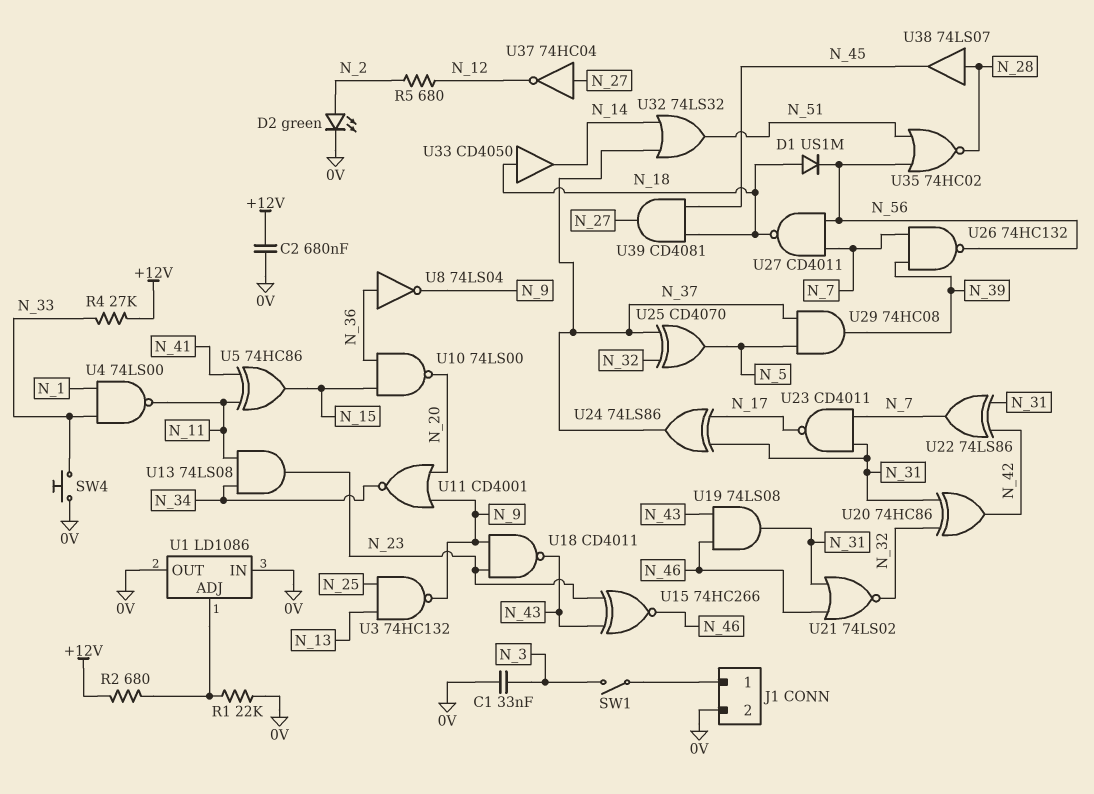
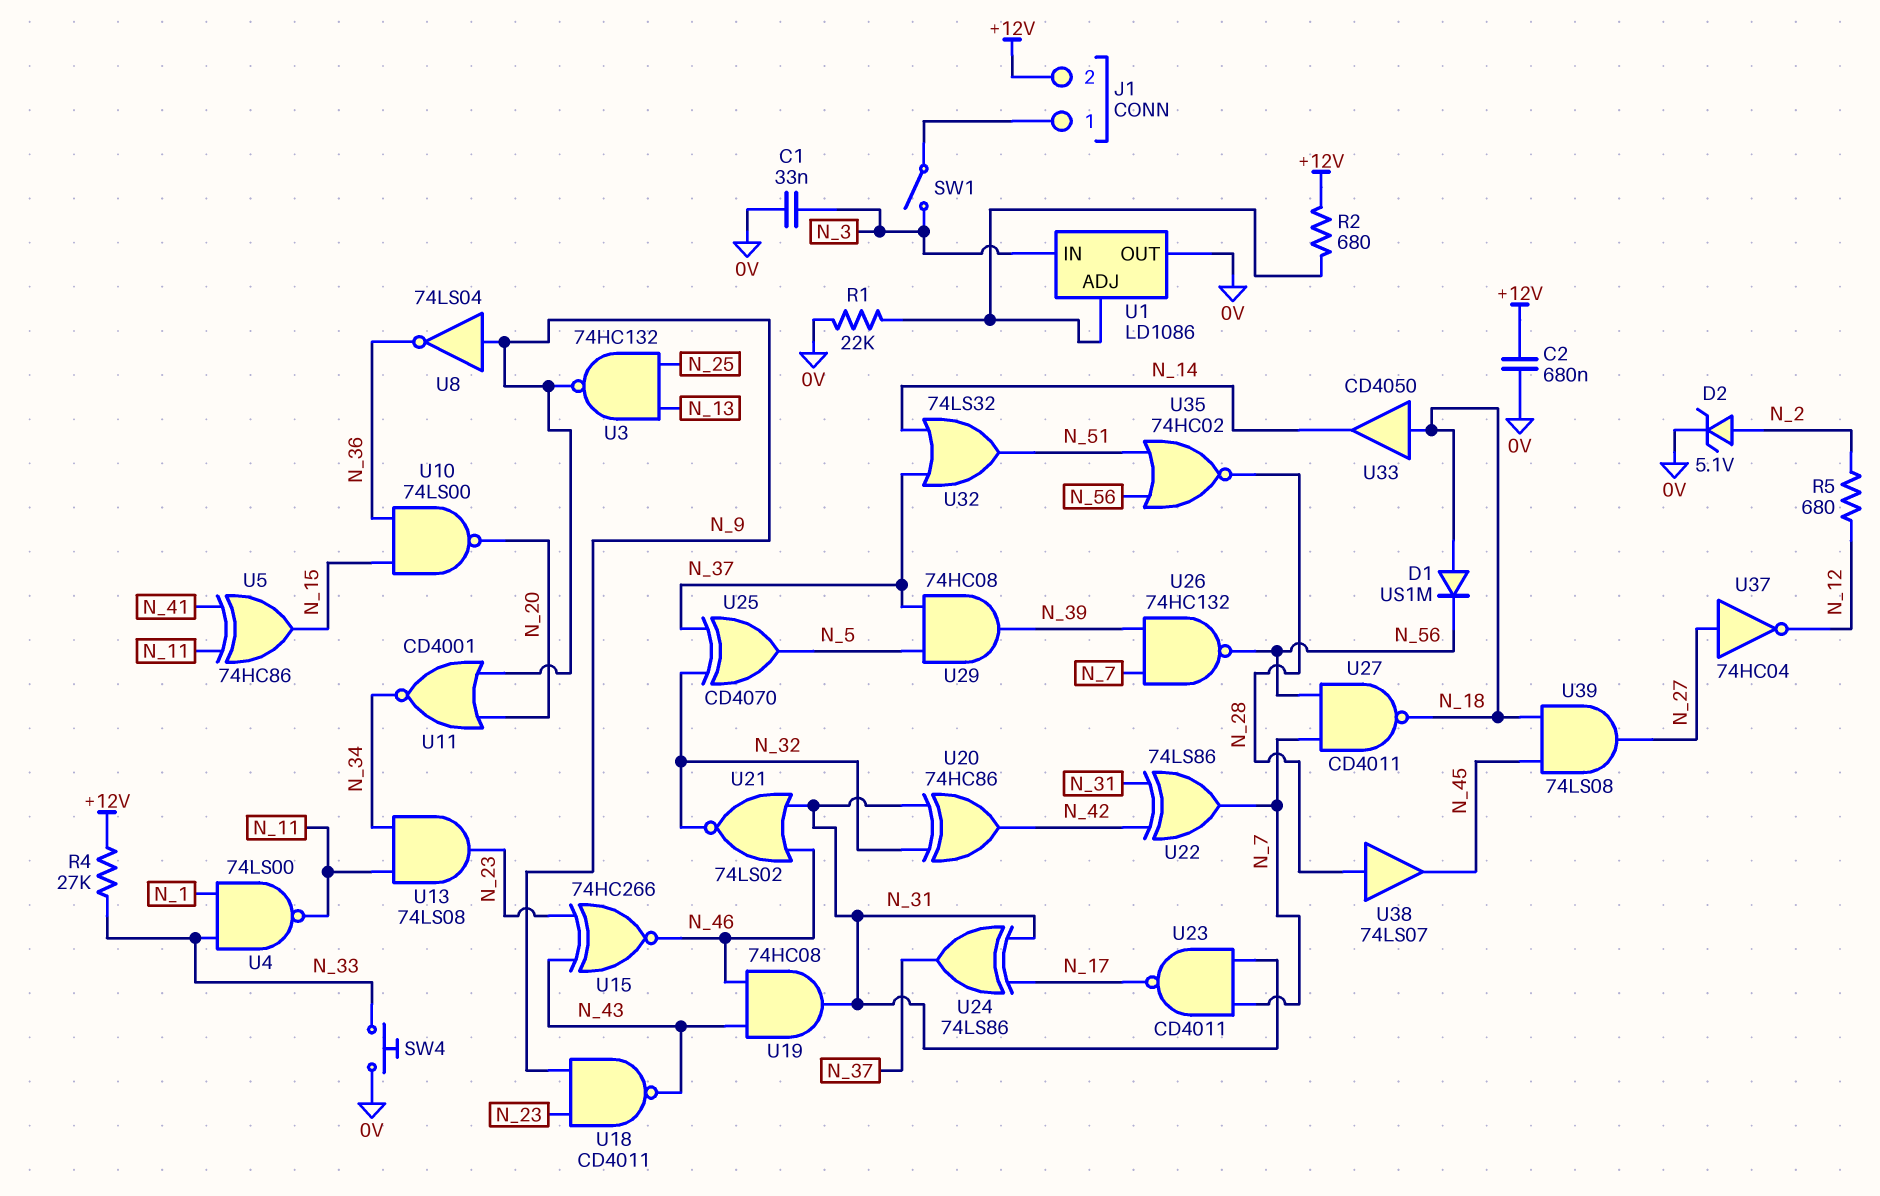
D2: LED green (A N_2, K 0V) -> zener 5.1V (A N_2, K 0V)
J1 pin 2: 0V -> +12V
U1 pin IN: 0V -> N_3
U8: NOT 74LS04 (in N_36, out N_9) -> NOT 74LS04 (in N_9, out N_36)
U19: AND 74LS08 (in N_43, in N_46, out N_31) -> AND 74HC08 (in N_43, in N_46, out N_31)
U39: AND CD4081 (in N_18, in N_45, out N_27) -> AND 74LS08 (in N_18, in N_45, out N_27)

